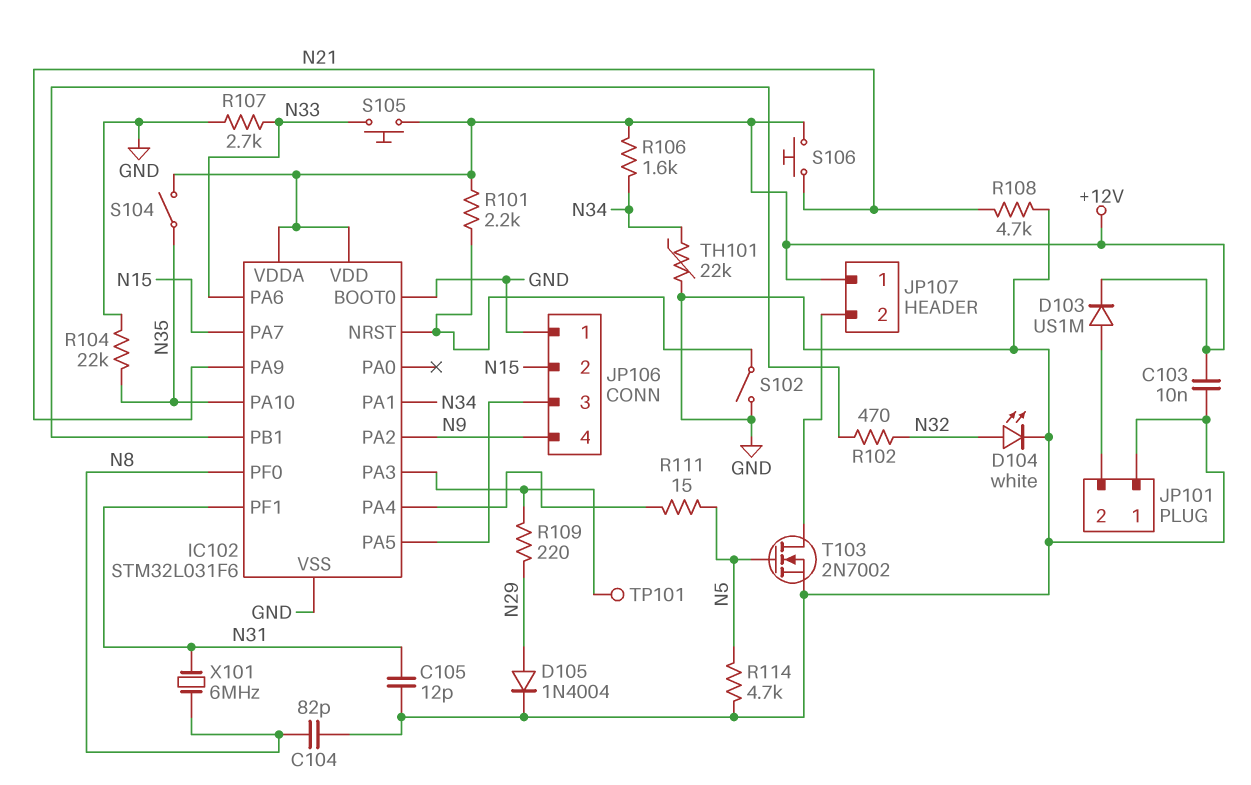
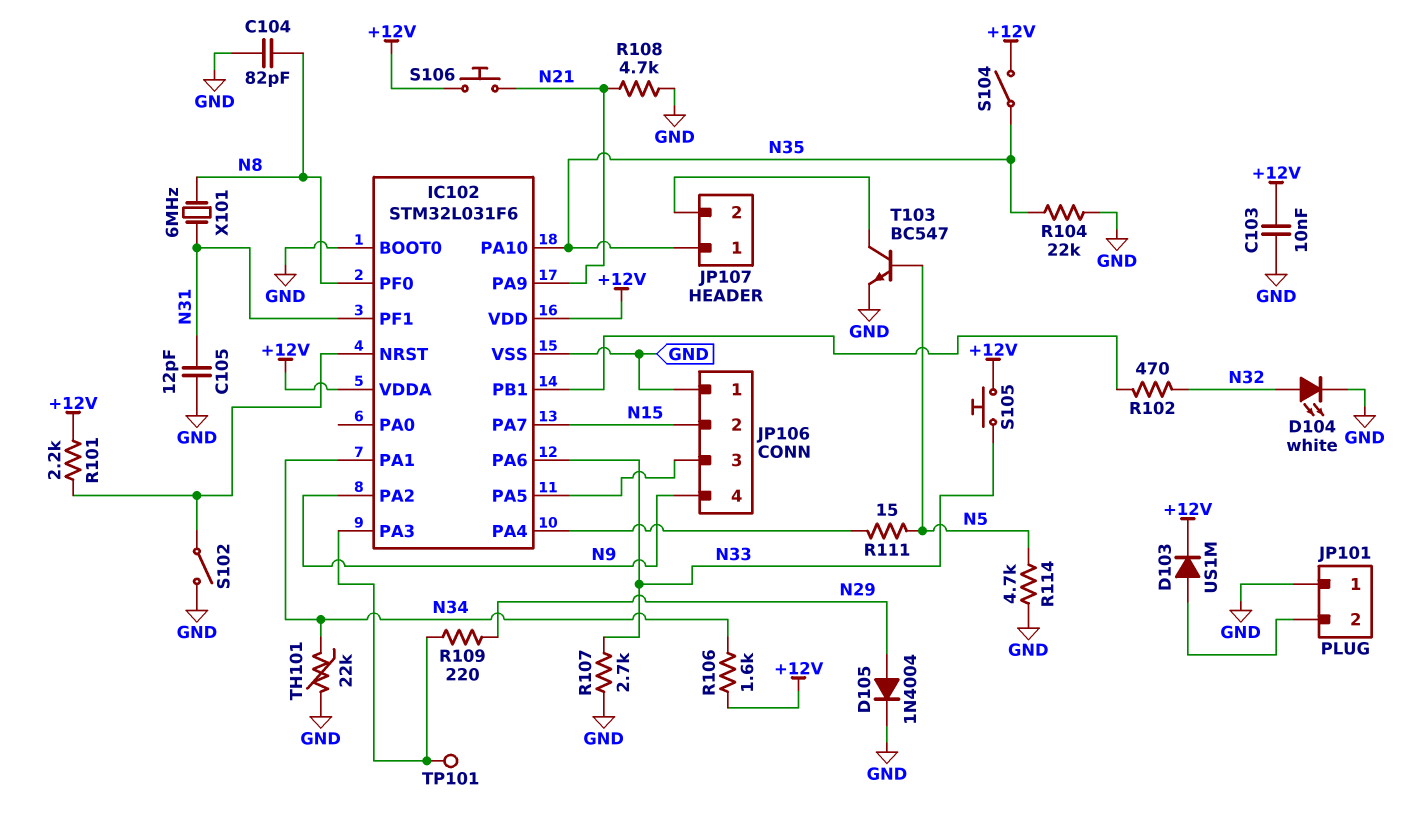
JP107 pin 1: +12V -> N35
T103: NMOS 2N7002 (G N5, D JP107/2, S GND) -> NPN BC547 (B N5, C JP107/2, E GND)

